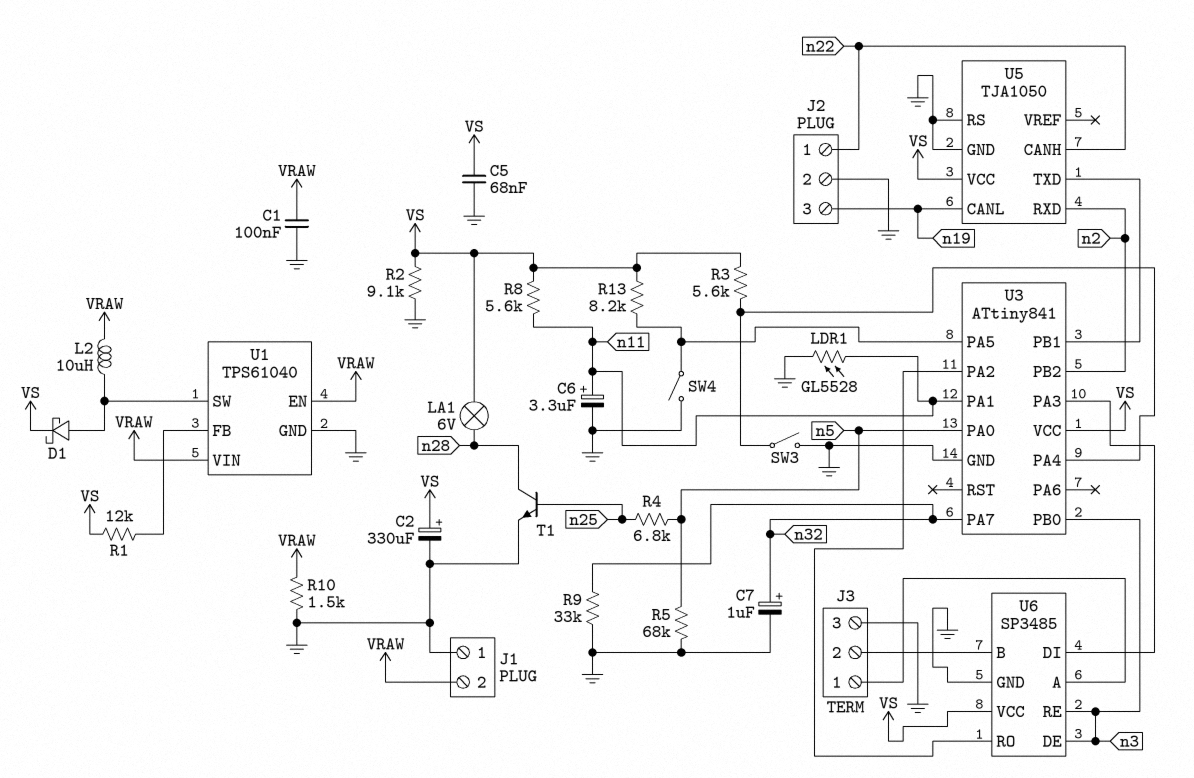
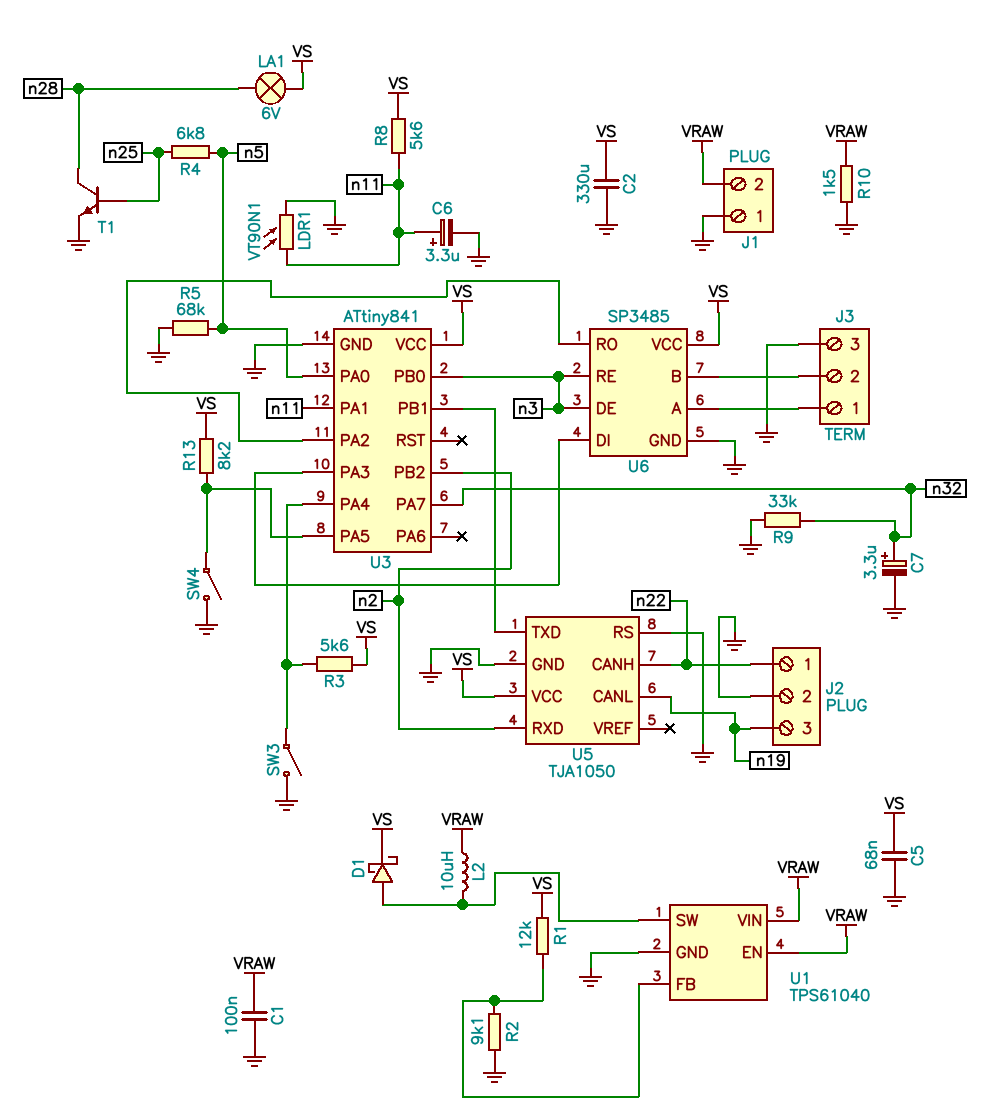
C2: 330uF (plus VS, minus GND) -> 330uF (GND, VS)
C7: 1uF (plus n32, minus GND) -> 3.3uF (plus n32, minus GND)
LDR1: GL5528 (GND, n11) -> VT90N1 (GND, n11)
R2: 9.1k (GND, VS) -> 9.1k (GND, U1/FB)

